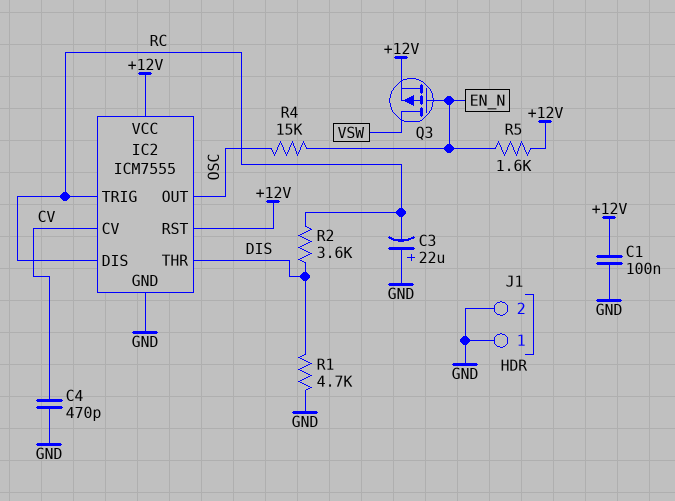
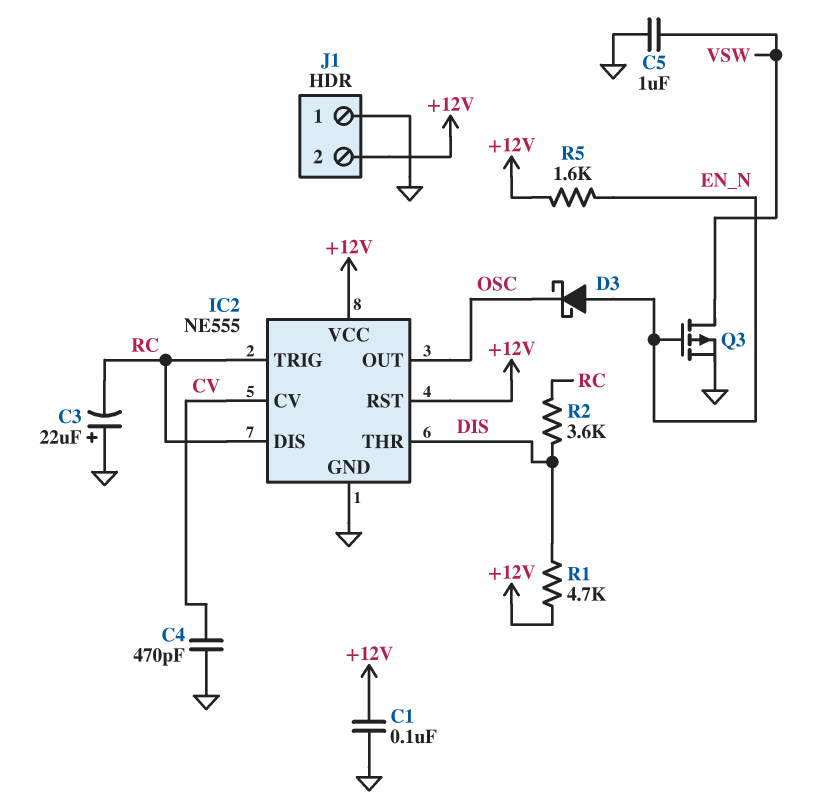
C5: none -> 1uF (GND, VSW)
D3: none -> schottky (A EN_N, K OSC)
IC2: ICM7555 -> NE555
J1 pin 2: GND -> +12V
Q3: PMOS (G EN_N, D VSW, S +12V) -> PMOS (G EN_N, D VSW, S GND)
R1: 4.7k (DIS, GND) -> 4.7k (+12V, DIS)
R4: 15k (EN_N, OSC) -> none

